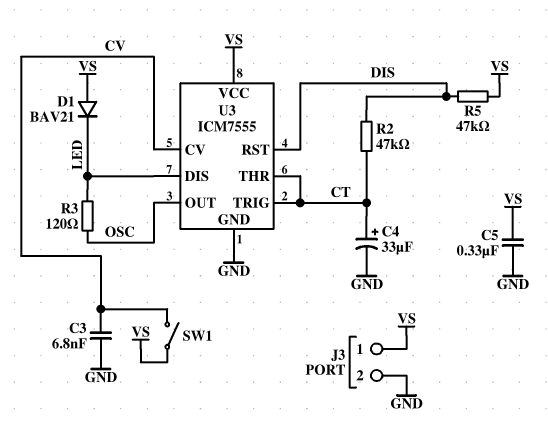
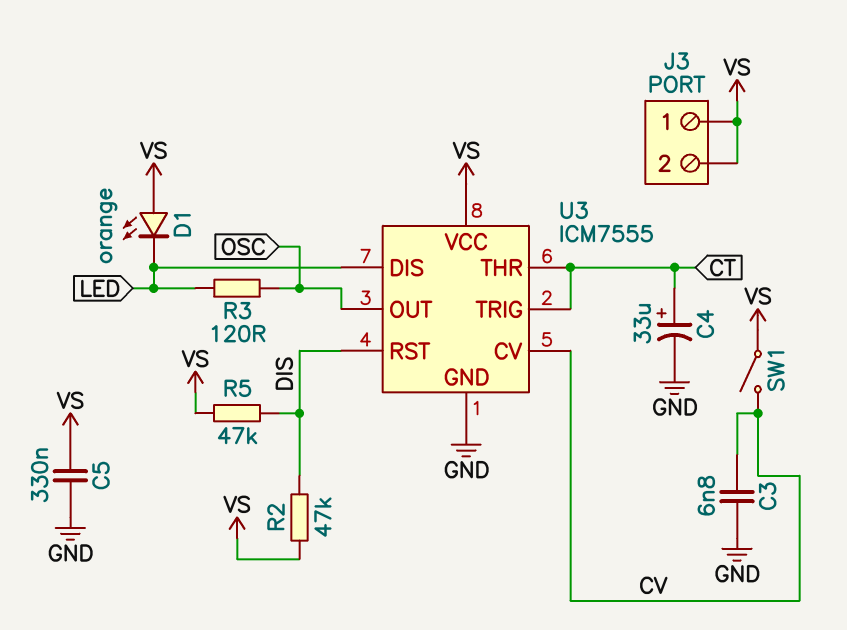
D1: diode BAV21 (A VS, K LED) -> LED orange (A VS, K LED)
J3 pin 2: GND -> VS
R2: 47k (CT, DIS) -> 47k (DIS, VS)

